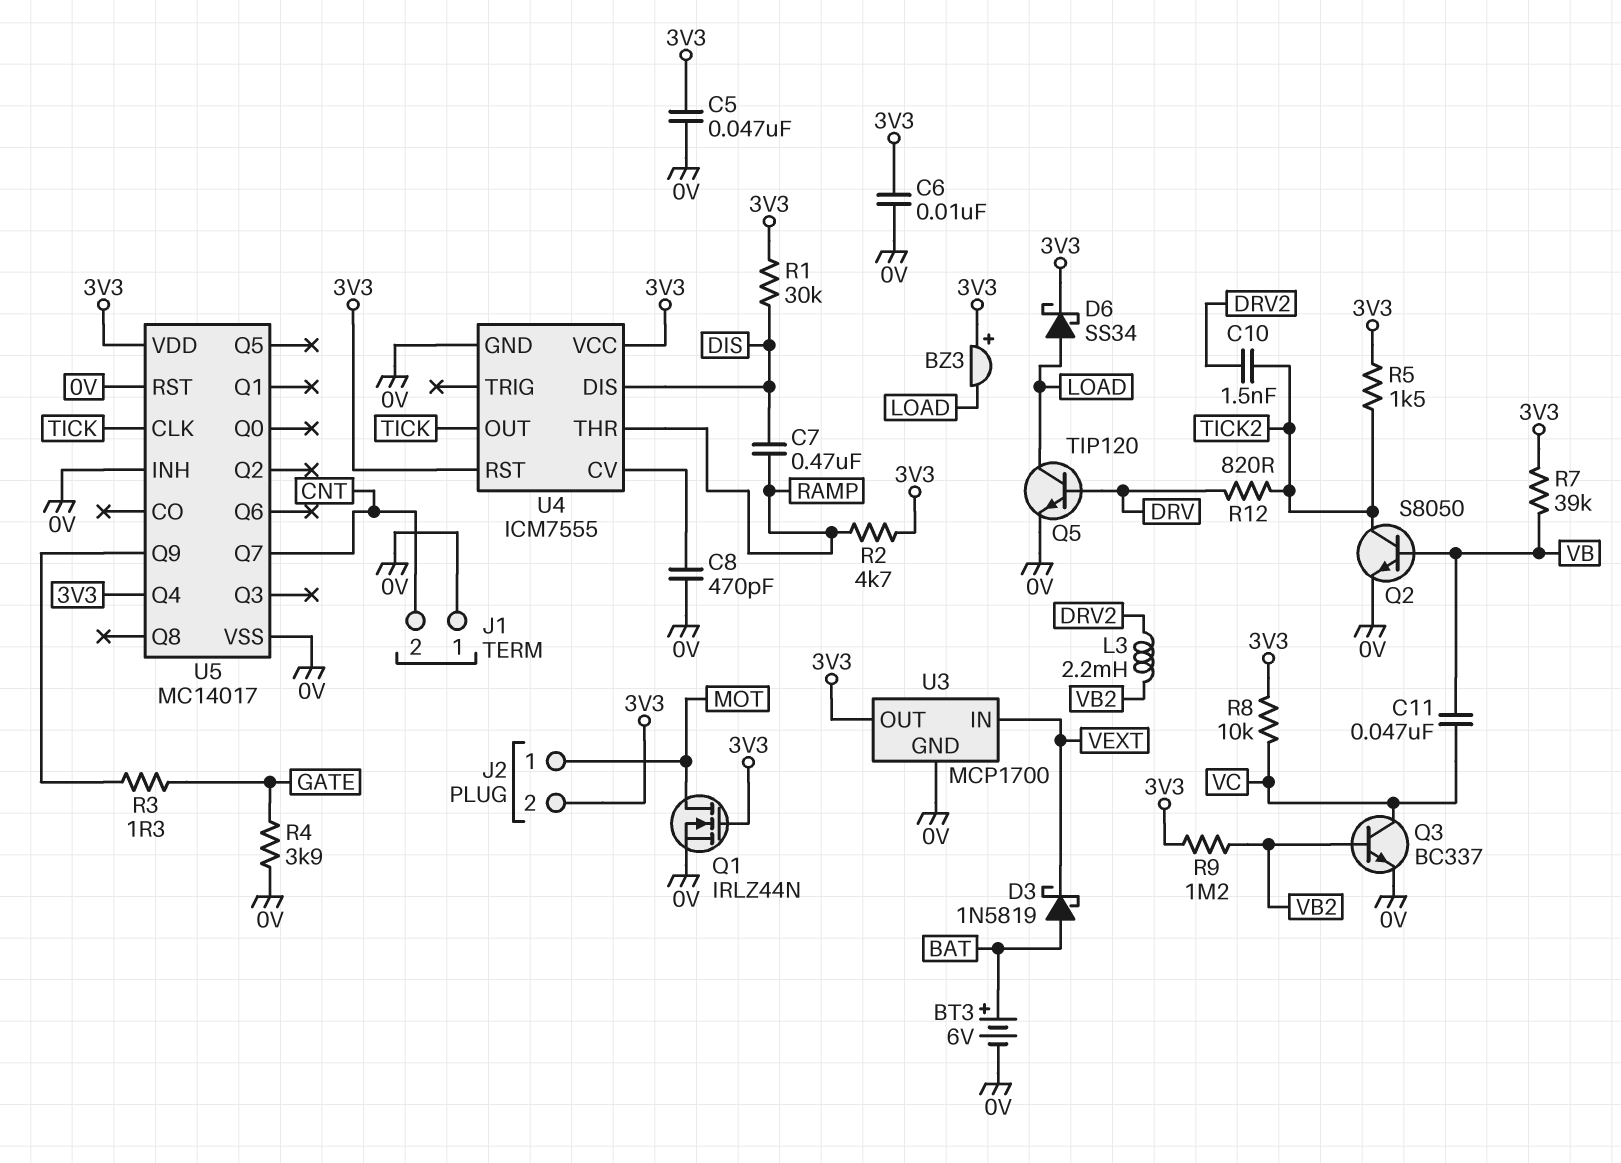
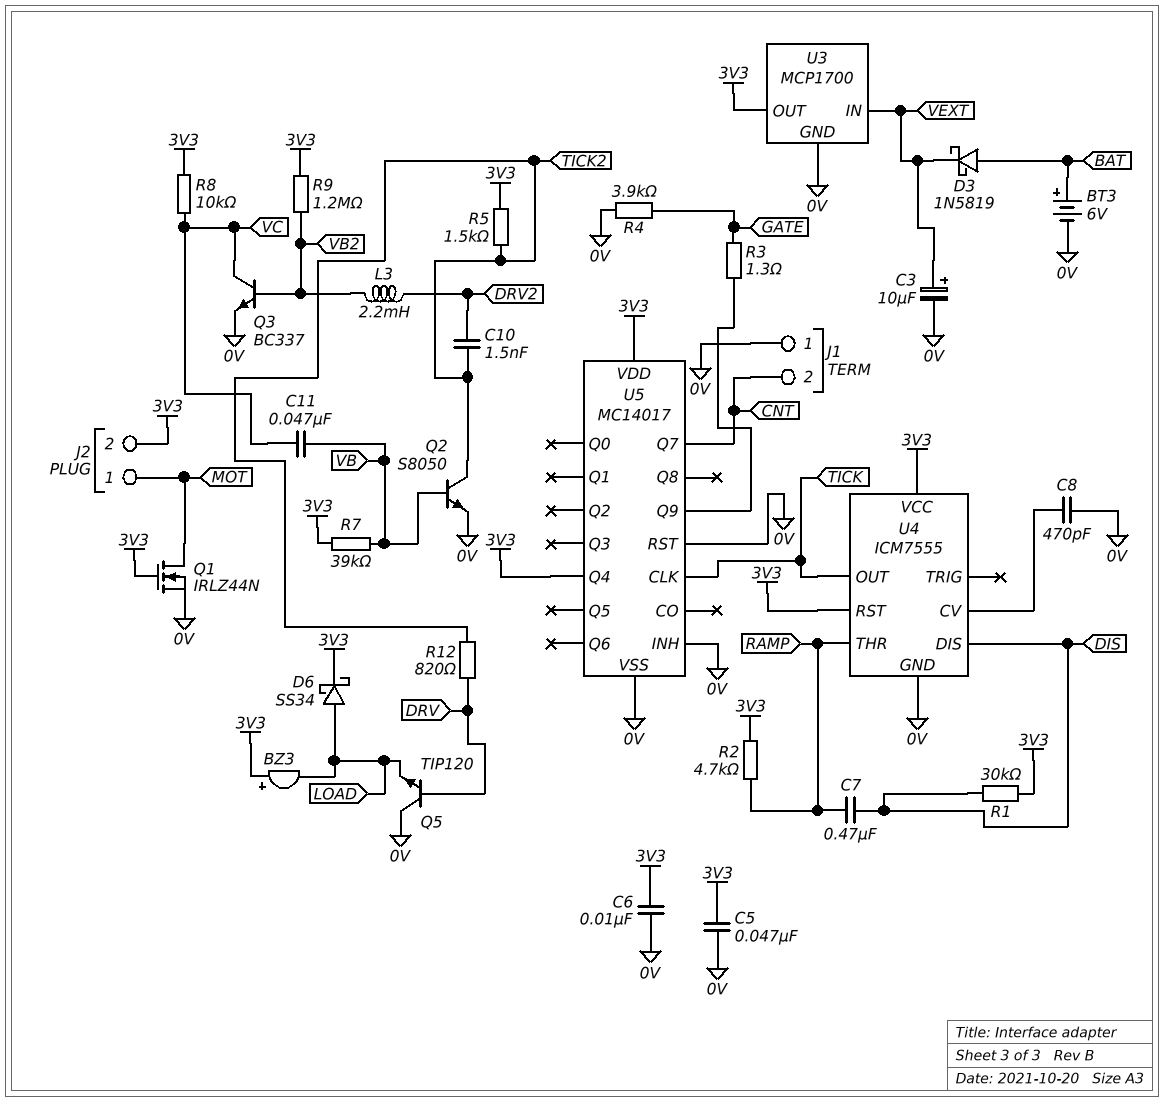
C3: none -> 10uF (plus VEXT, minus 0V)
Q5: NPN TIP120 (B DRV, C LOAD, E 0V) -> NPN TIP120 (B DRV, C 0V, E LOAD)

